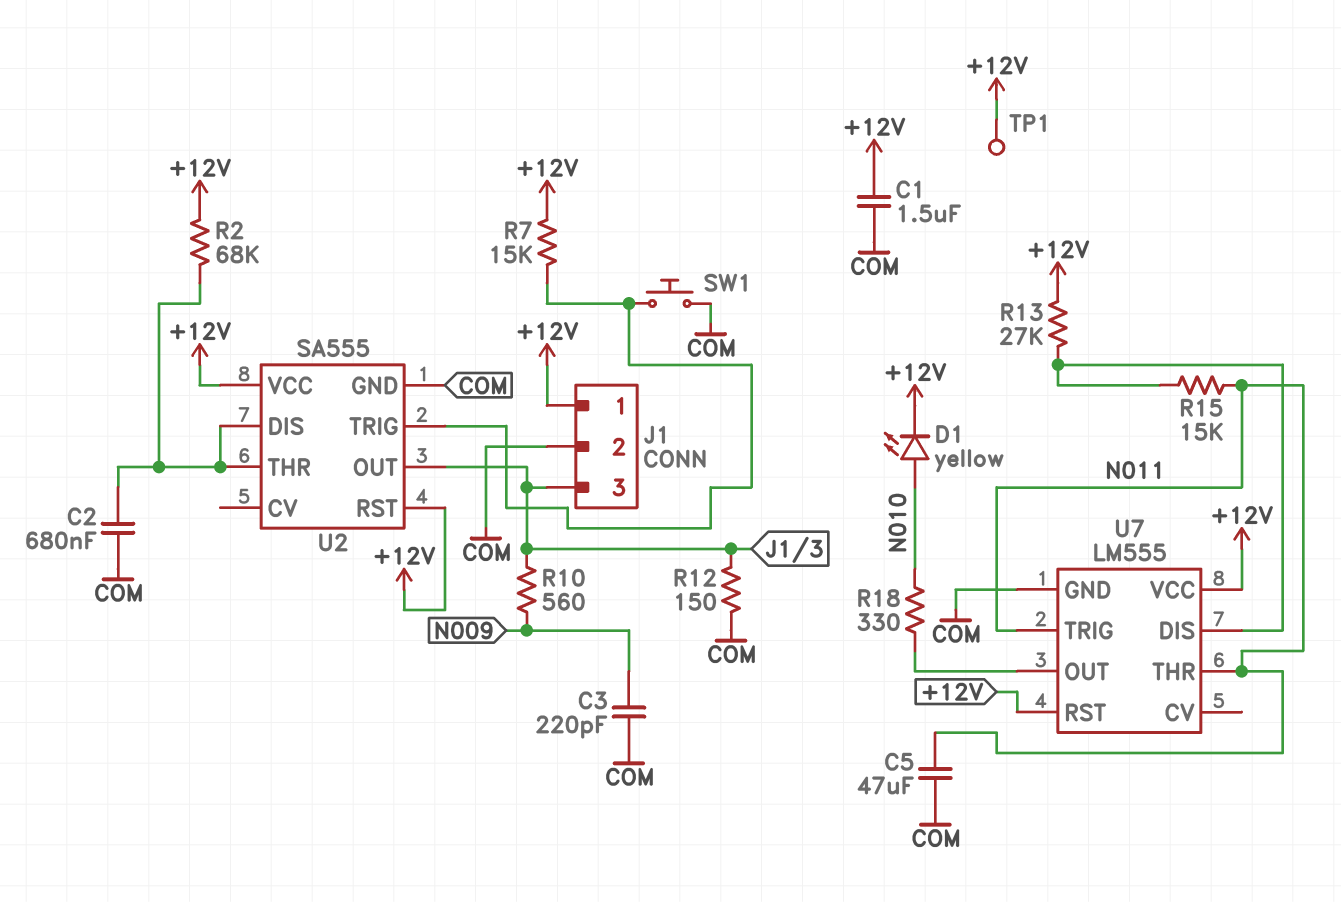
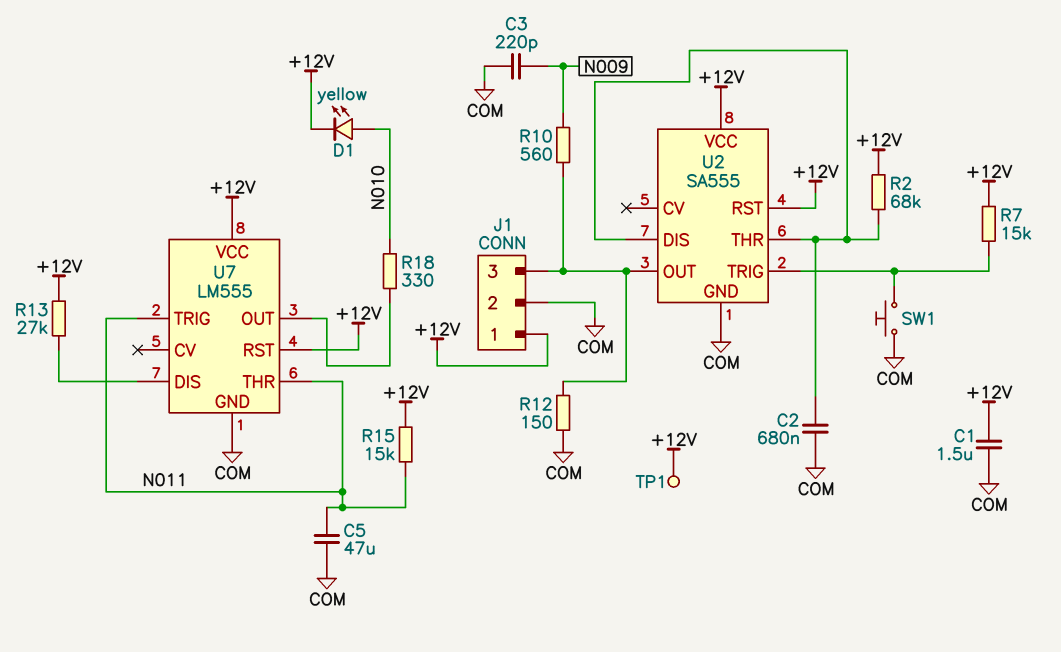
R15: 15k (N011, U7/DIS) -> 15k (+12V, N011)

